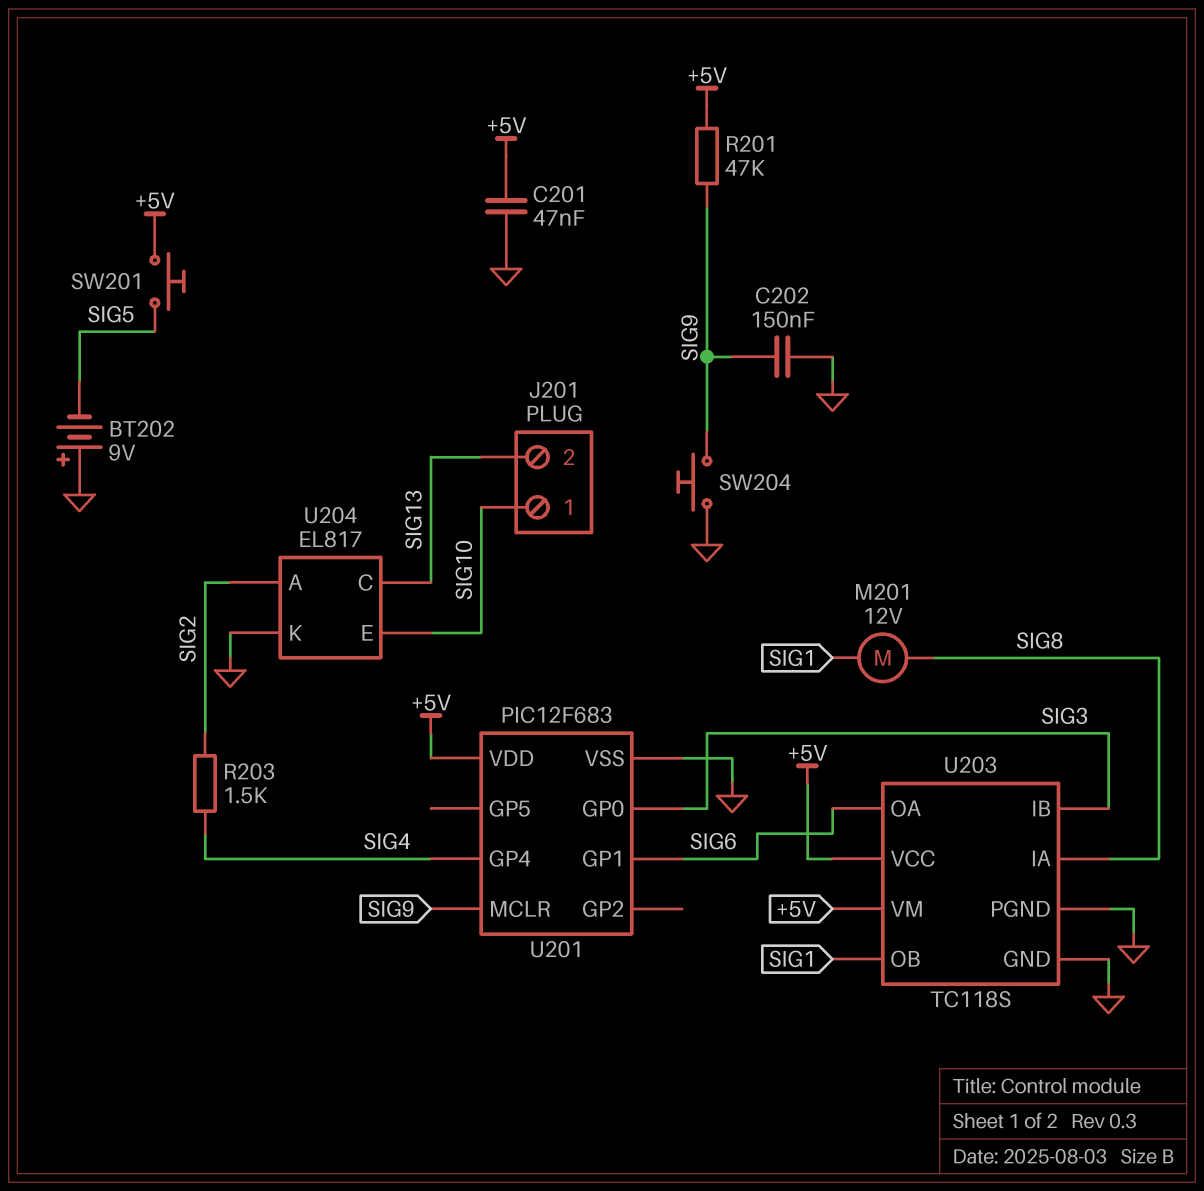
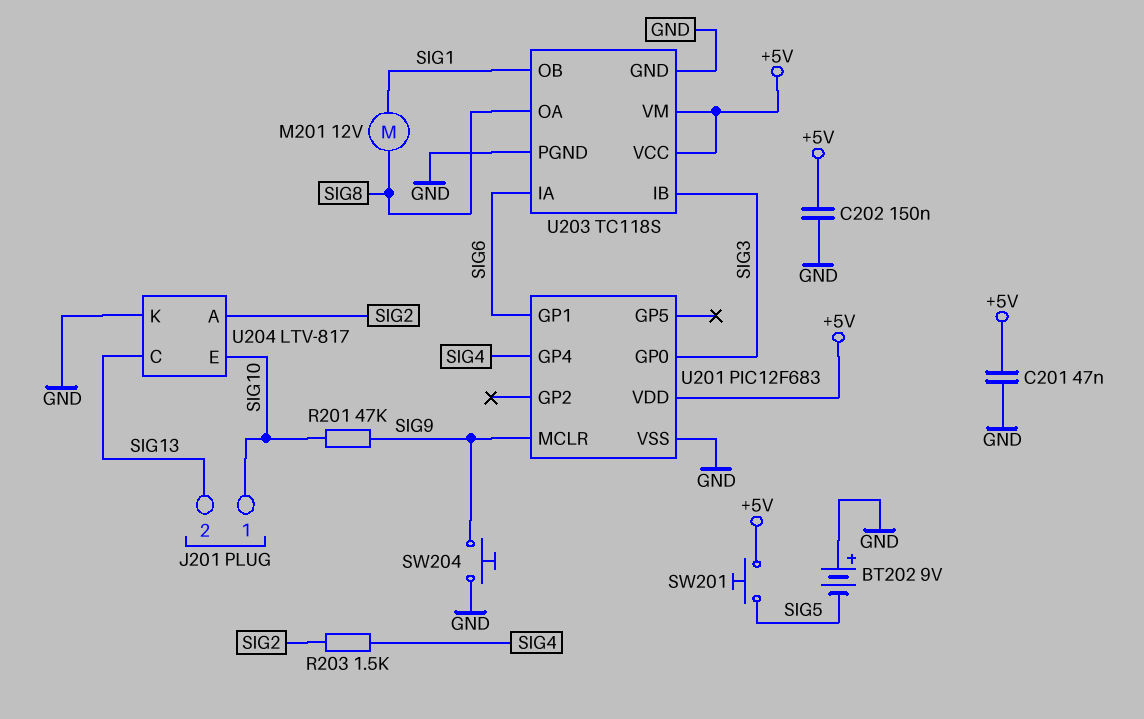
C202: 150nF (GND, SIG9) -> 150nF (+5V, GND)
R201: 47k (+5V, SIG9) -> 47k (SIG9, SIG10)
U203 pin IA: SIG8 -> SIG6
U203 pin OA: SIG6 -> SIG8
U204: EL817 -> LTV-817

